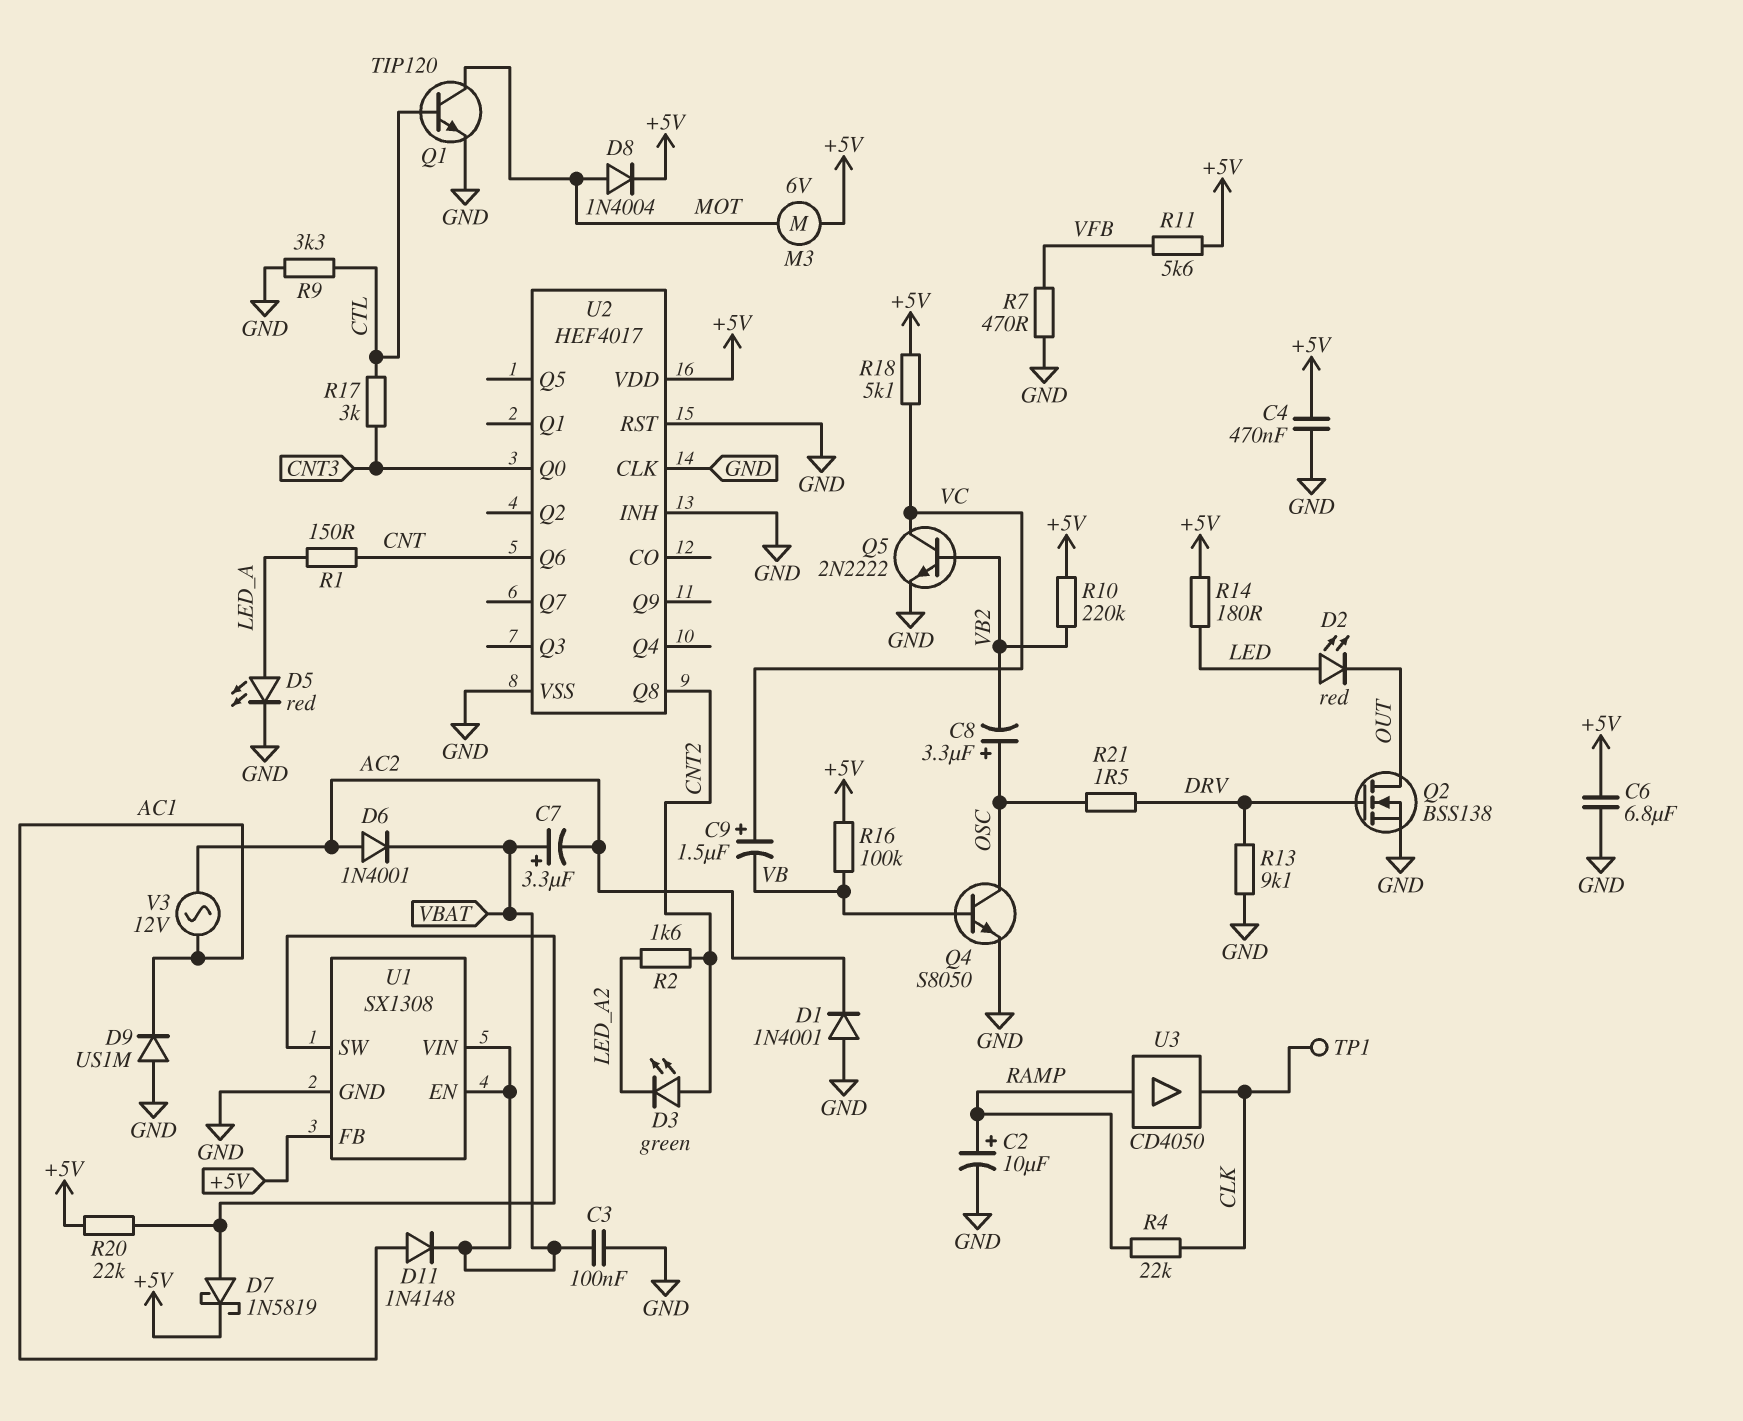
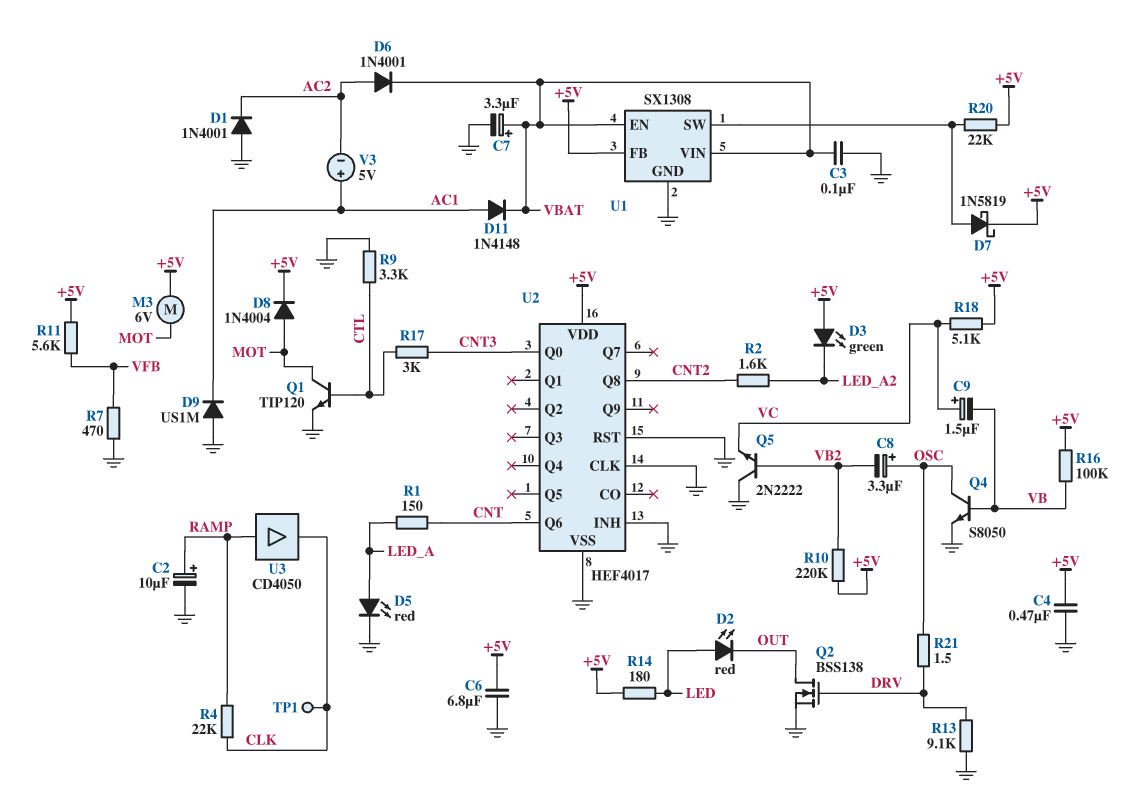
C7: 3.3uF (plus VBAT, minus AC2) -> 3.3uF (plus VBAT, minus GND)
D3: LED green (A CNT2, K LED_A2) -> LED green (A +5V, K LED_A2)
Q5: NPN 2N2222 (B VB2, C VC, E GND) -> NPN 2N2222 (B VB2, C GND, E VC)
V3: AC 12V (AC1, AC2) -> 5V (plus AC1, minus AC2)

